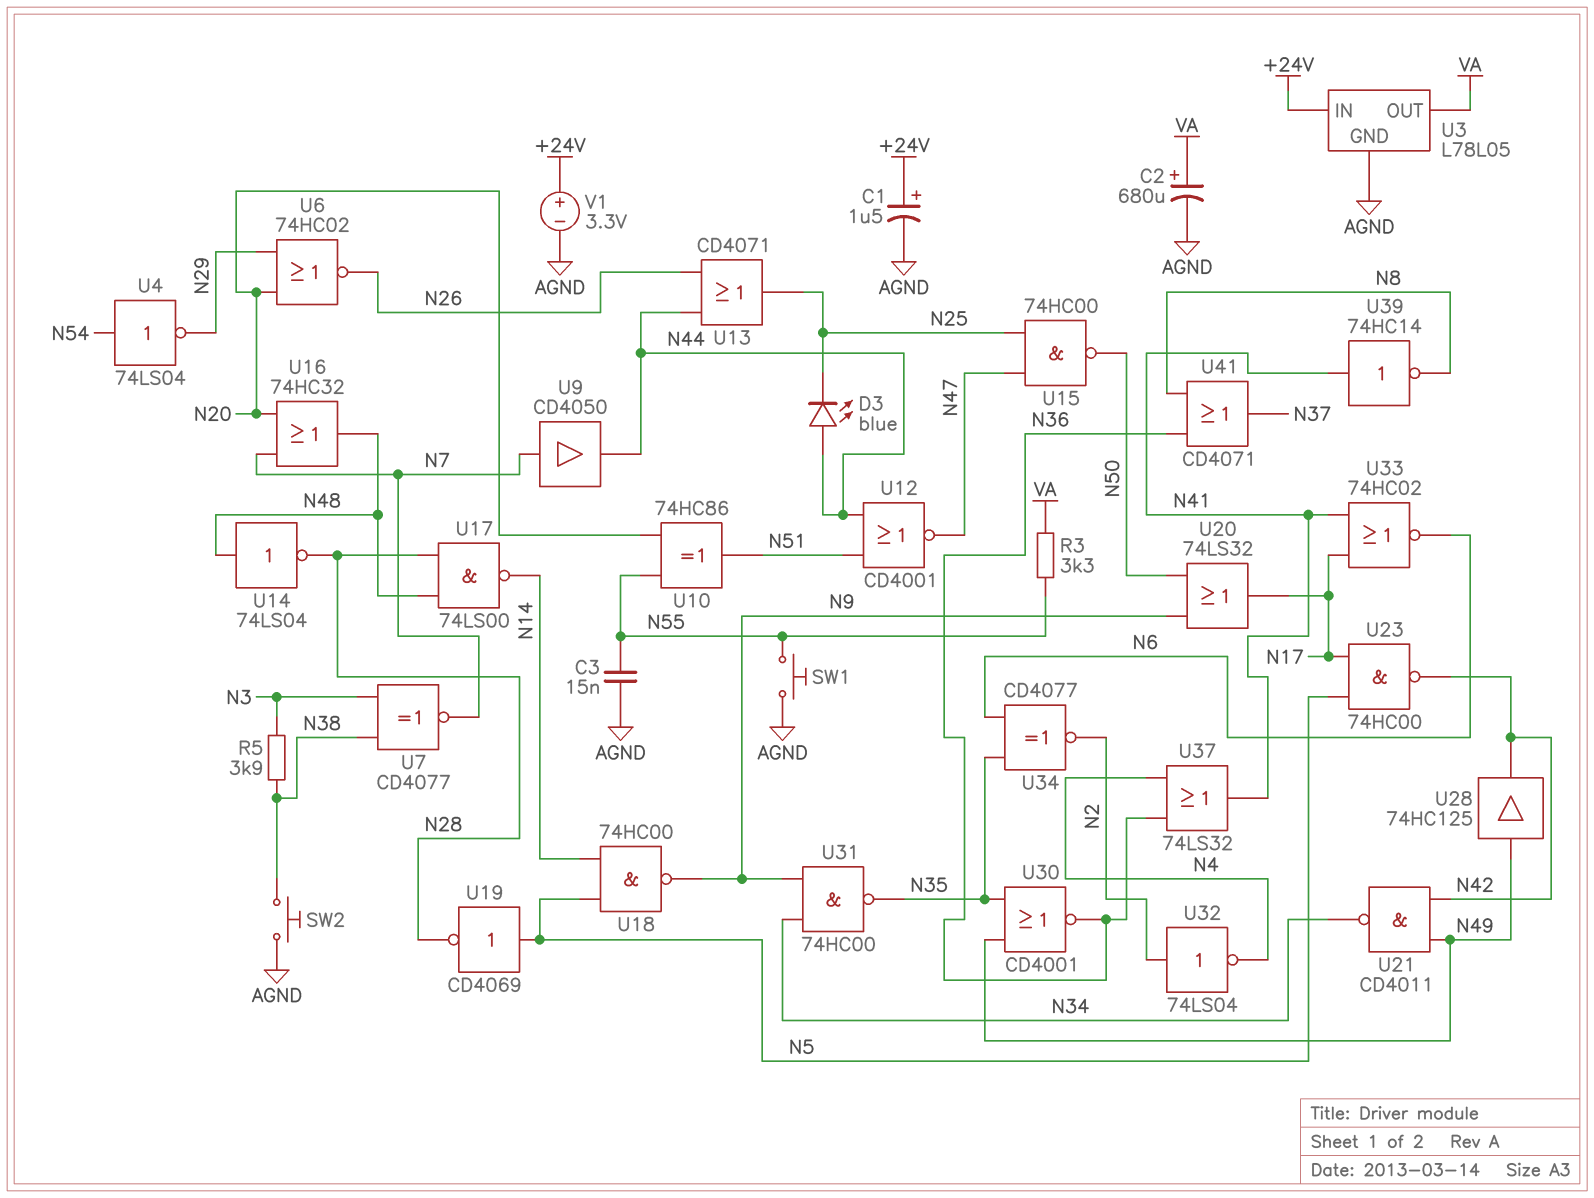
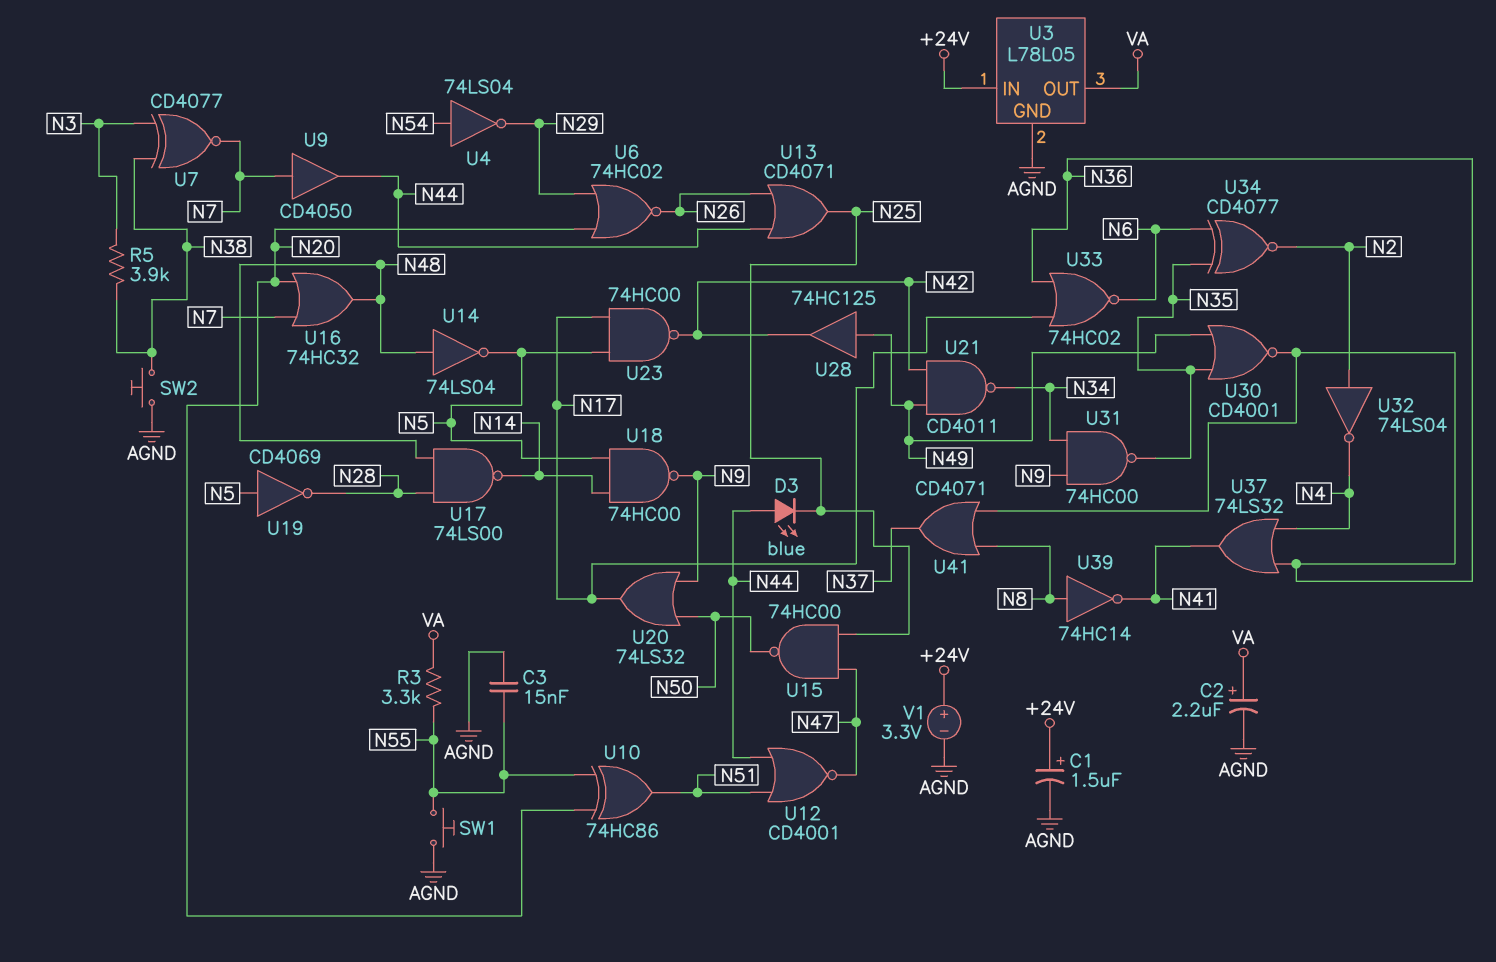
C2: 680uF (plus VA, minus AGND) -> 2.2uF (plus VA, minus AGND)
U14: NOT 74LS04 (in N48, out N28) -> NOT 74LS04 (in N48, out N5)
U33: NOR 74HC02 (in N17, in N41, out N6) -> NOR 74HC02 (in N17, in N36, out N6)
U39: NOT 74HC14 (in N41, out N8) -> NOT 74HC14 (in N8, out N41)

